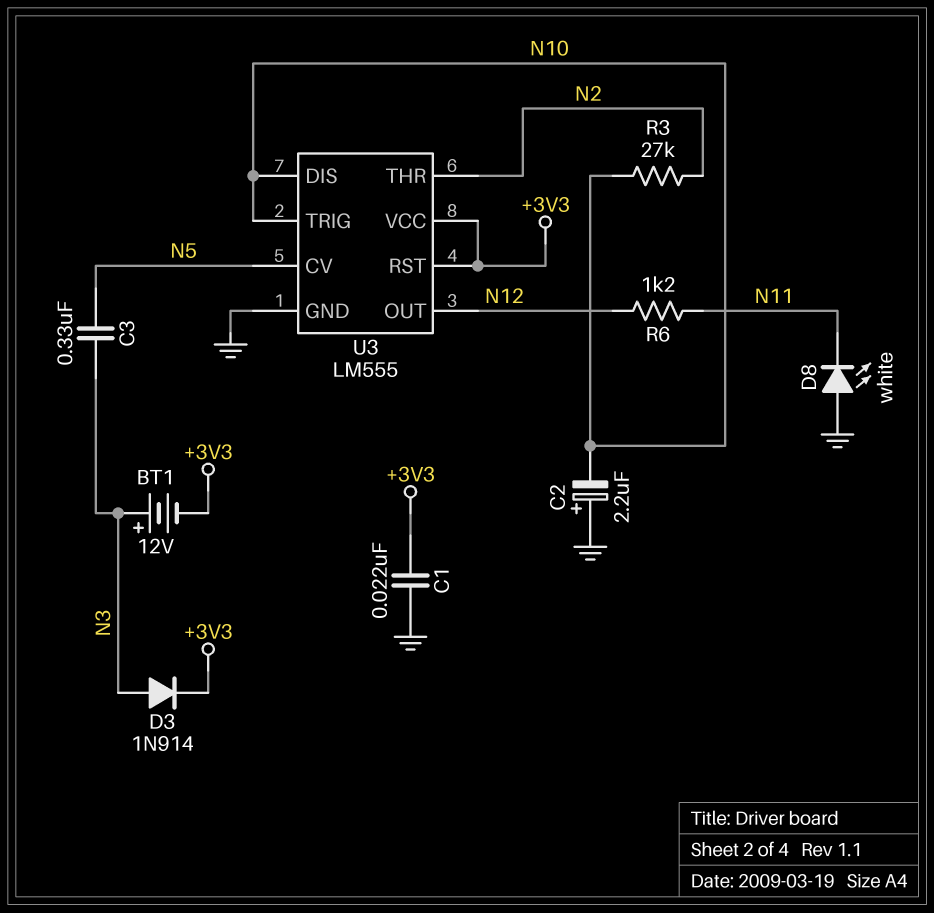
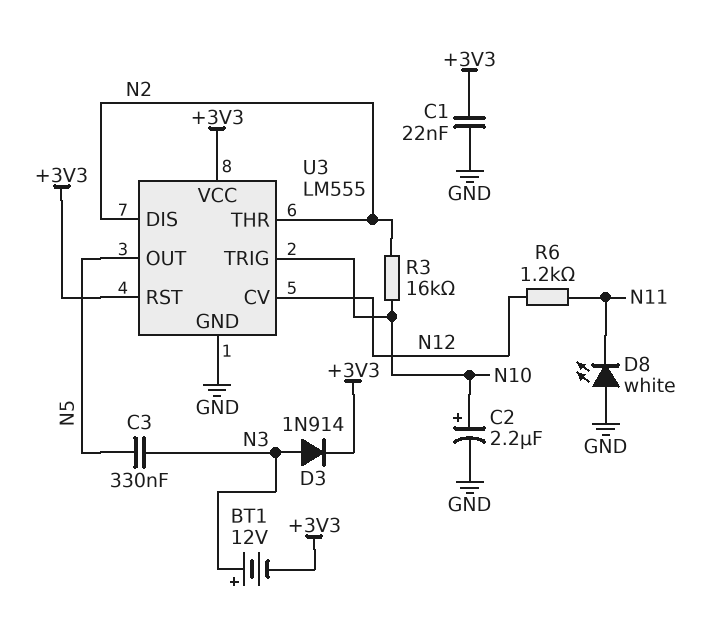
C2: 2.2uF (plus GND, minus N10) -> 2.2uF (plus N10, minus GND)
R3: 27k (N2, N10) -> 16k (N2, N10)
U3 pin CV: N5 -> N12
U3 pin DIS: N10 -> N2
U3 pin OUT: N12 -> N5

